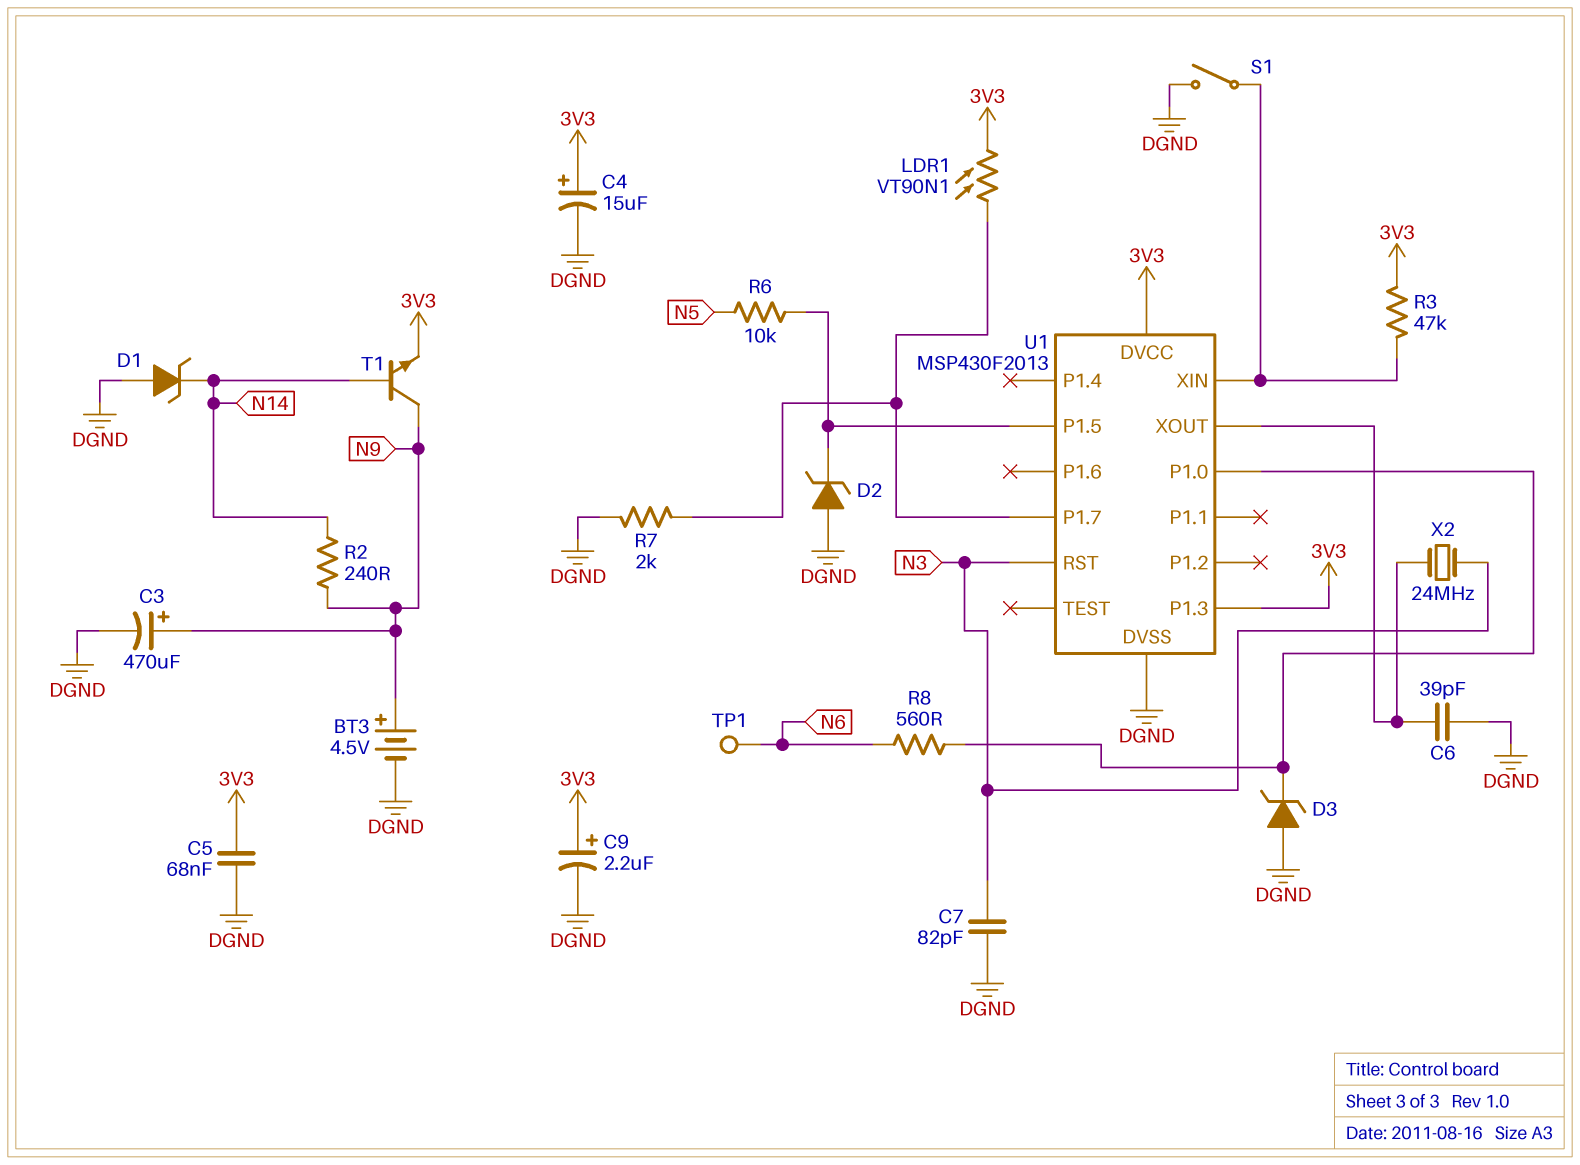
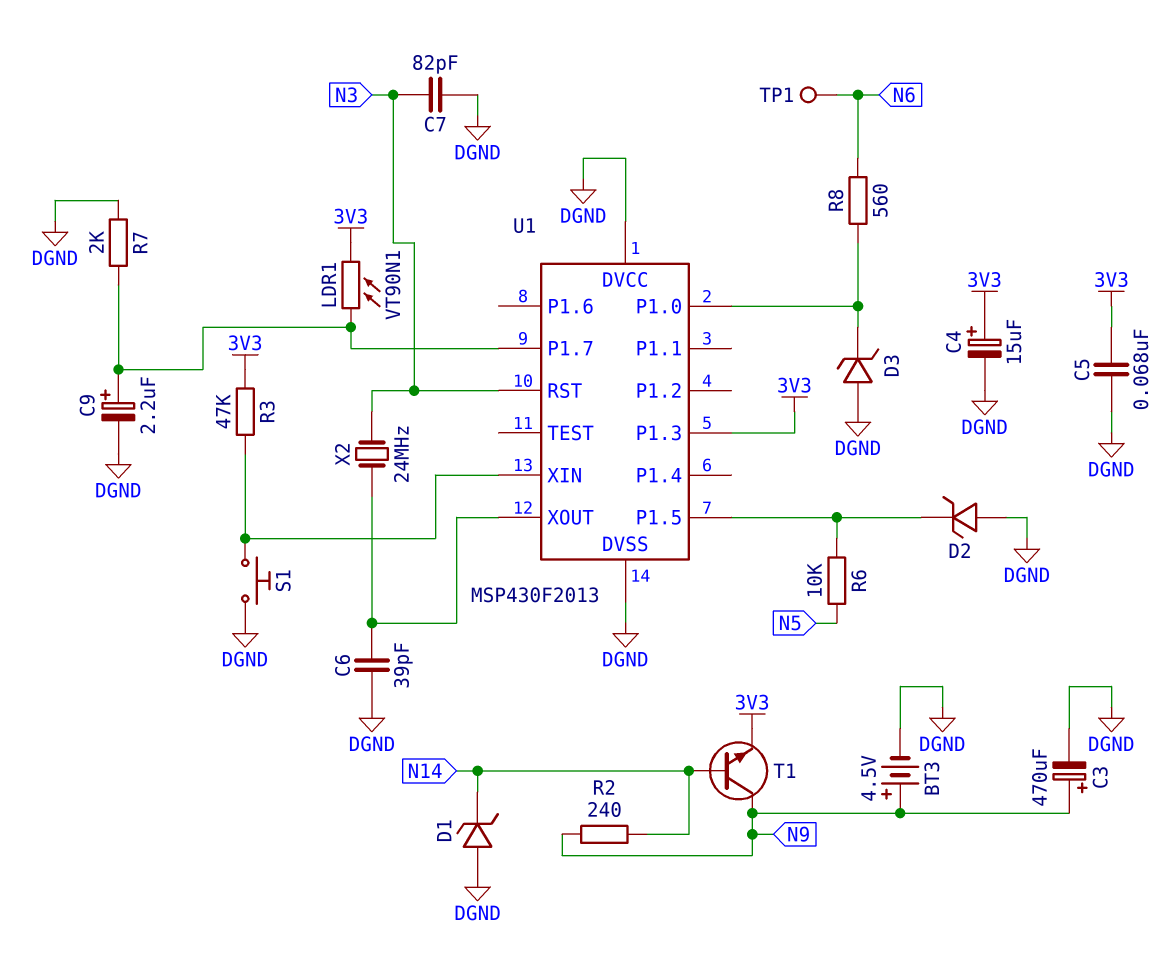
C9: 2.2uF (plus 3V3, minus DGND) -> 2.2uF (plus U1/P1.7, minus DGND)
S1: switch (DGND, U1/XIN) -> button (DGND, U1/XIN)
U1 pin DVCC: 3V3 -> DGND

